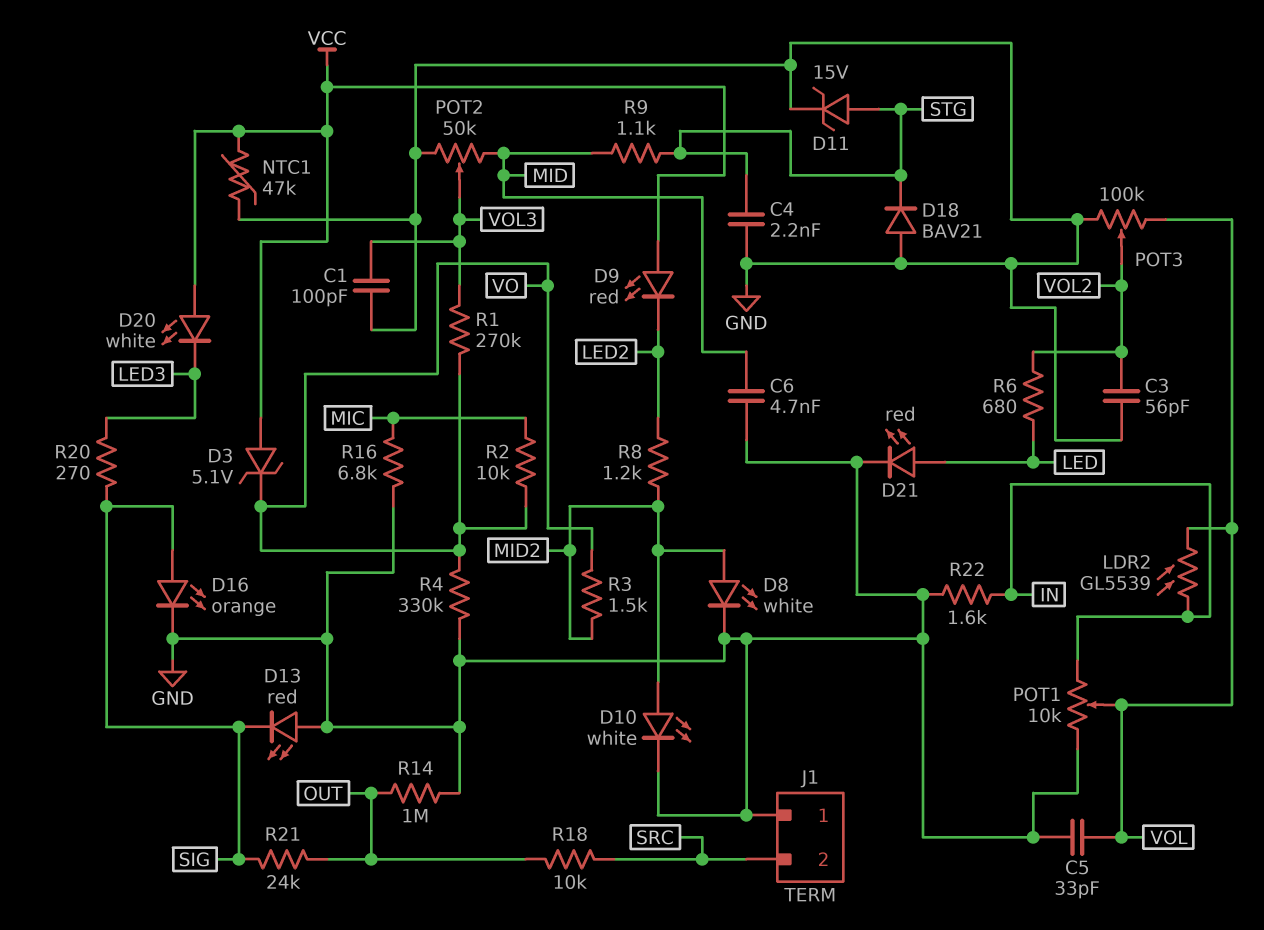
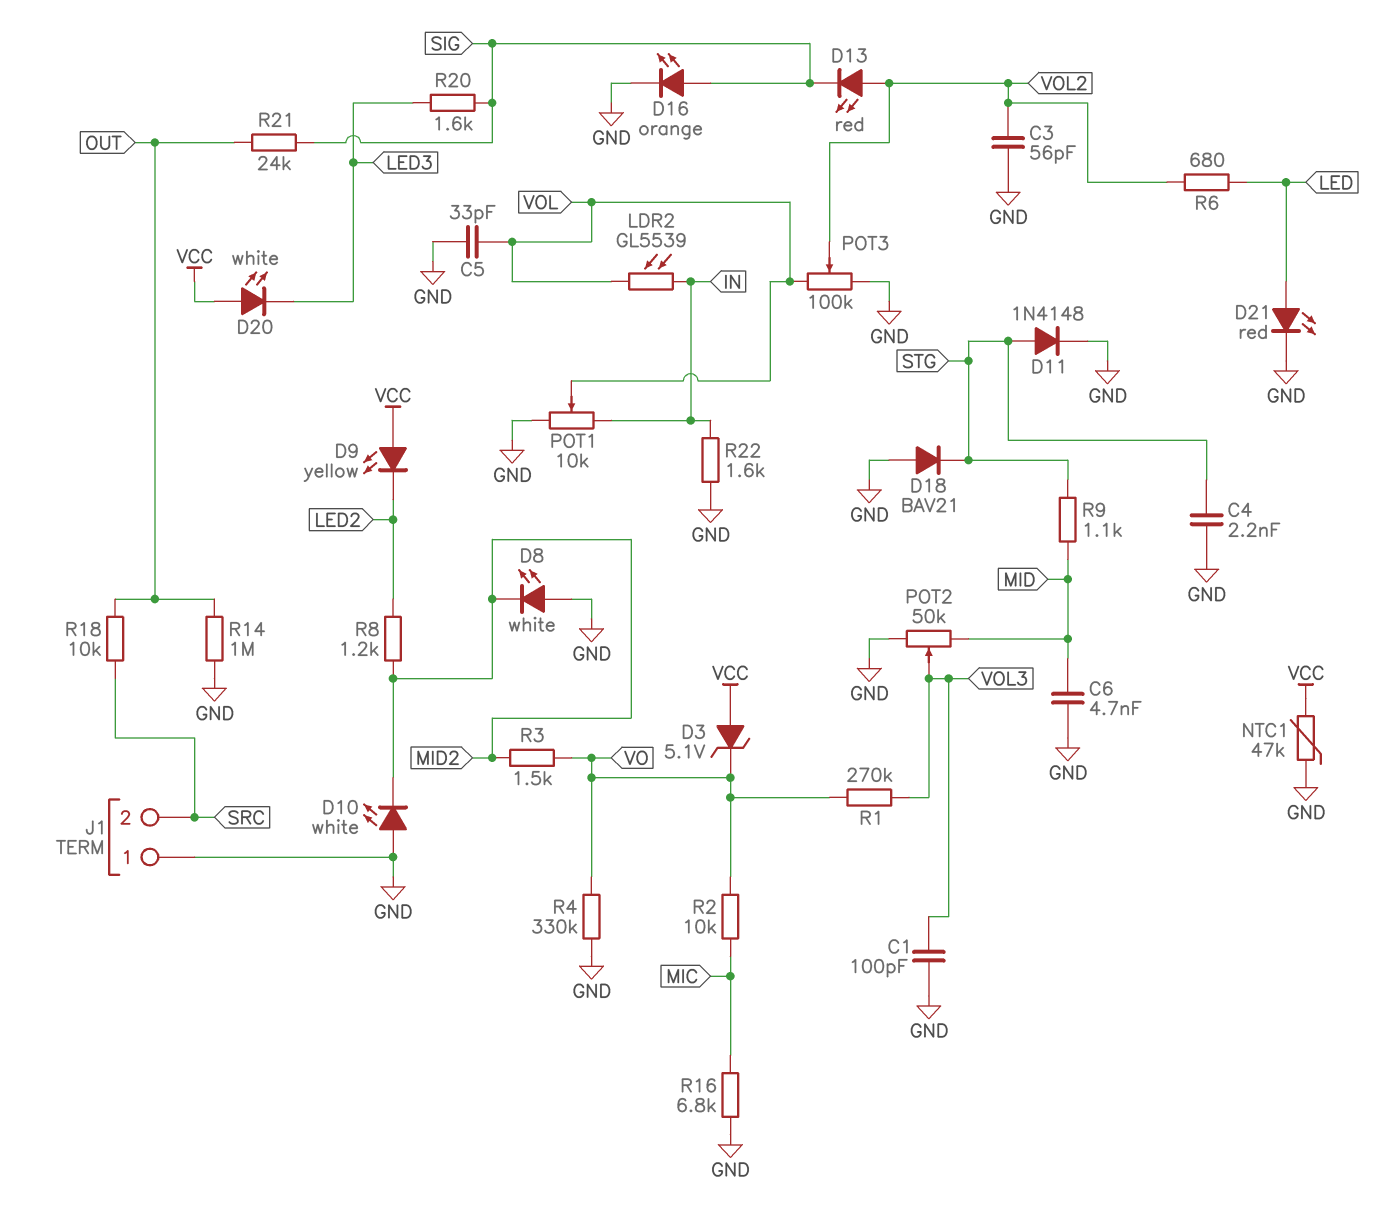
D8: LED white (A MID2, K GND) -> LED white (A GND, K MID2)
D9: LED red (A VCC, K LED2) -> LED yellow (A VCC, K LED2)
D10: LED white (A MID2, K GND) -> LED white (A GND, K MID2)
D11: zener 15V (A STG, K GND) -> diode 1N4148 (A STG, K GND)
D13: LED red (A GND, K SIG) -> LED red (A VOL2, K SIG)
R20: 270 (LED3, SIG) -> 1.6k (LED3, SIG)

